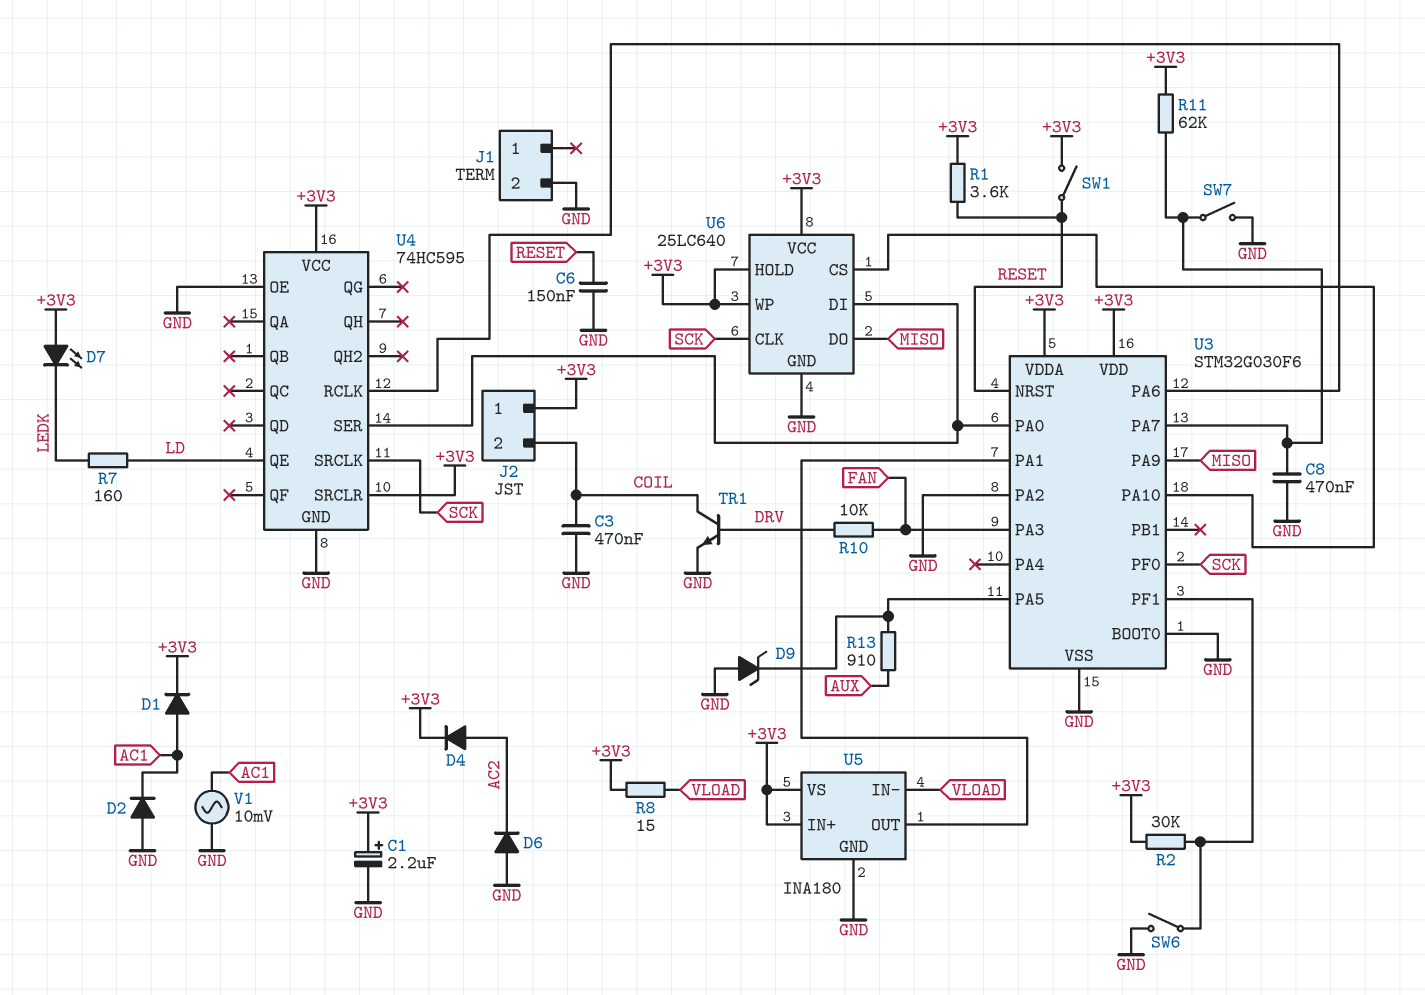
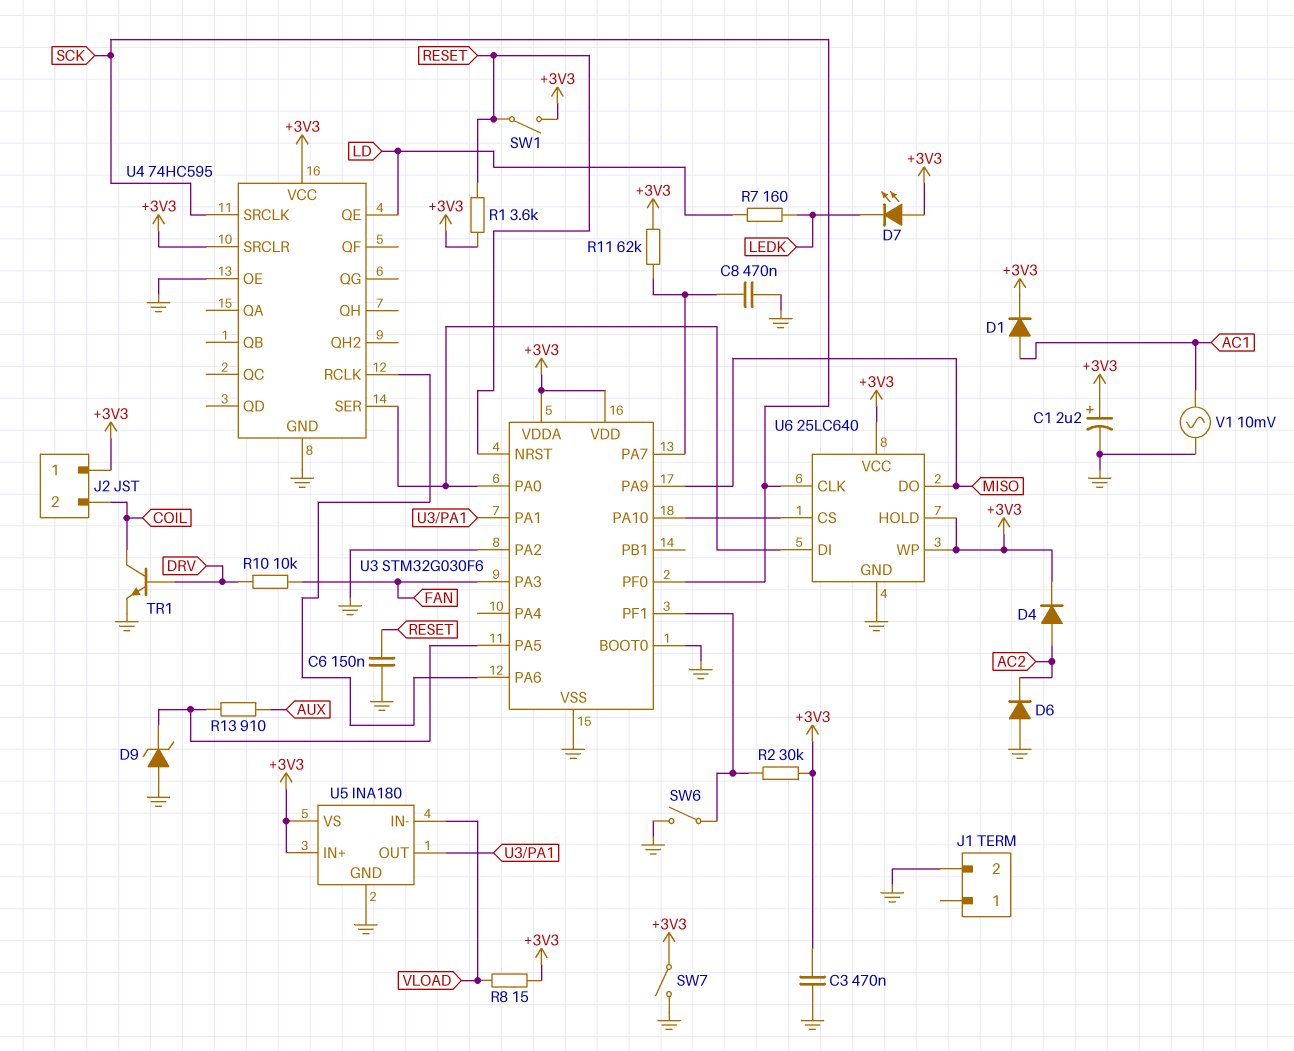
C3: 470nF (COIL, GND) -> 470nF (+3V3, GND)
D2: diode (A GND, K AC1) -> none
SW7: switch (GND, U3/PA7) -> switch (+3V3, GND)

